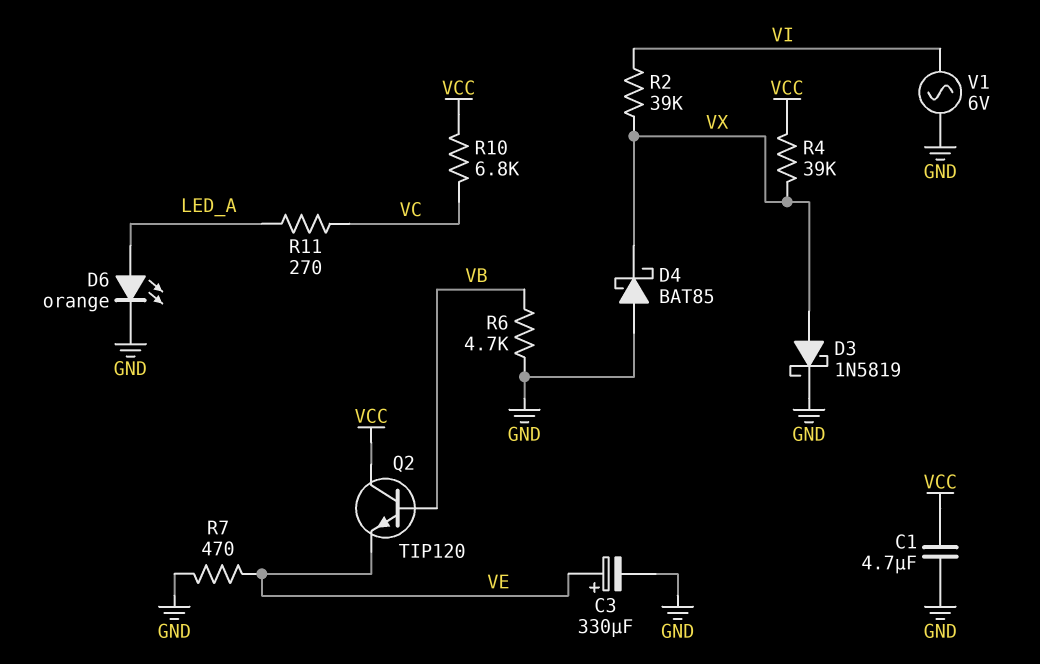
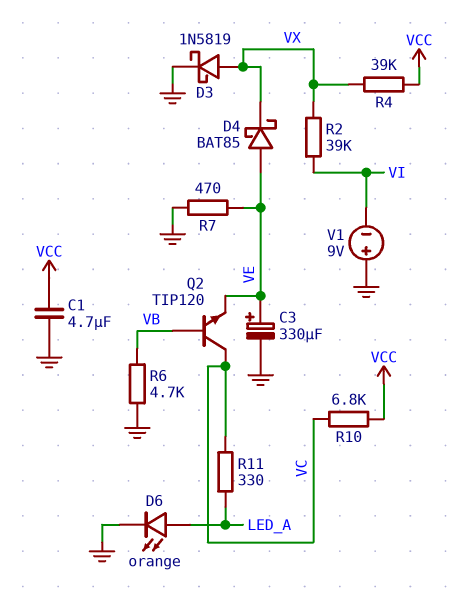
D4: schottky BAT85 (A GND, K VX) -> schottky BAT85 (A VE, K VX)
Q2: NPN TIP120 (B VB, C VCC, E VE) -> NPN TIP120 (B VB, C VC, E VE)
R11: 270 (LED_A, VC) -> 330 (LED_A, VC)
V1: AC 6V (GND, VI) -> 9V (plus GND, minus VI)

